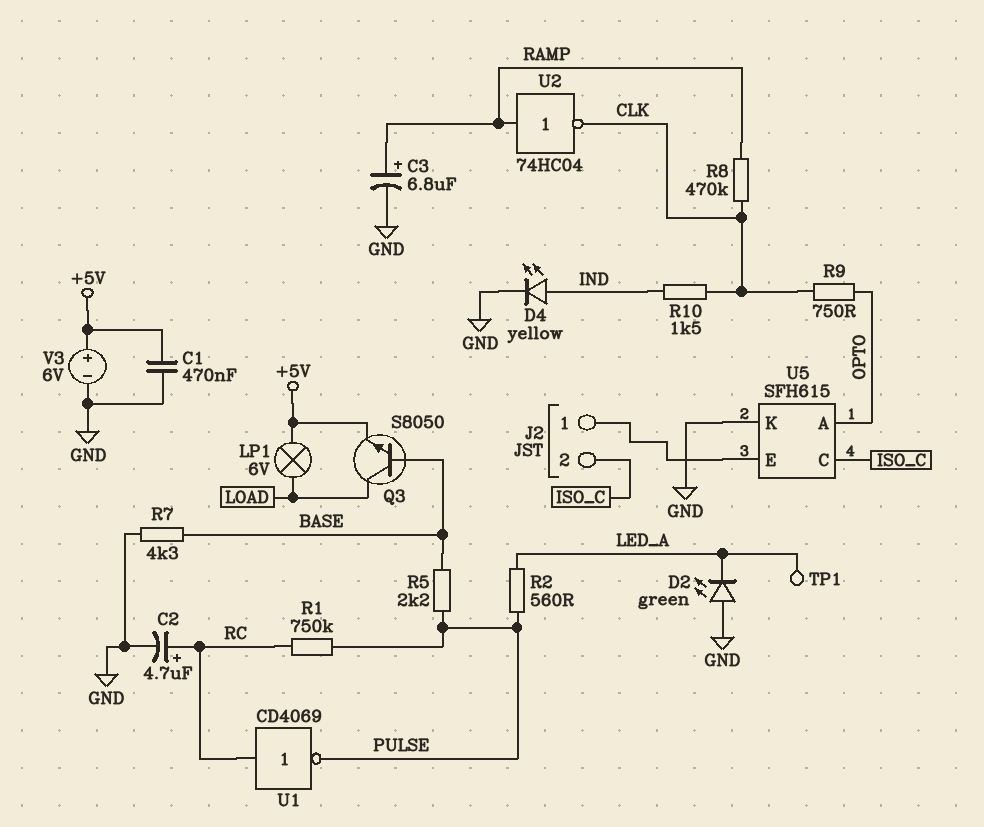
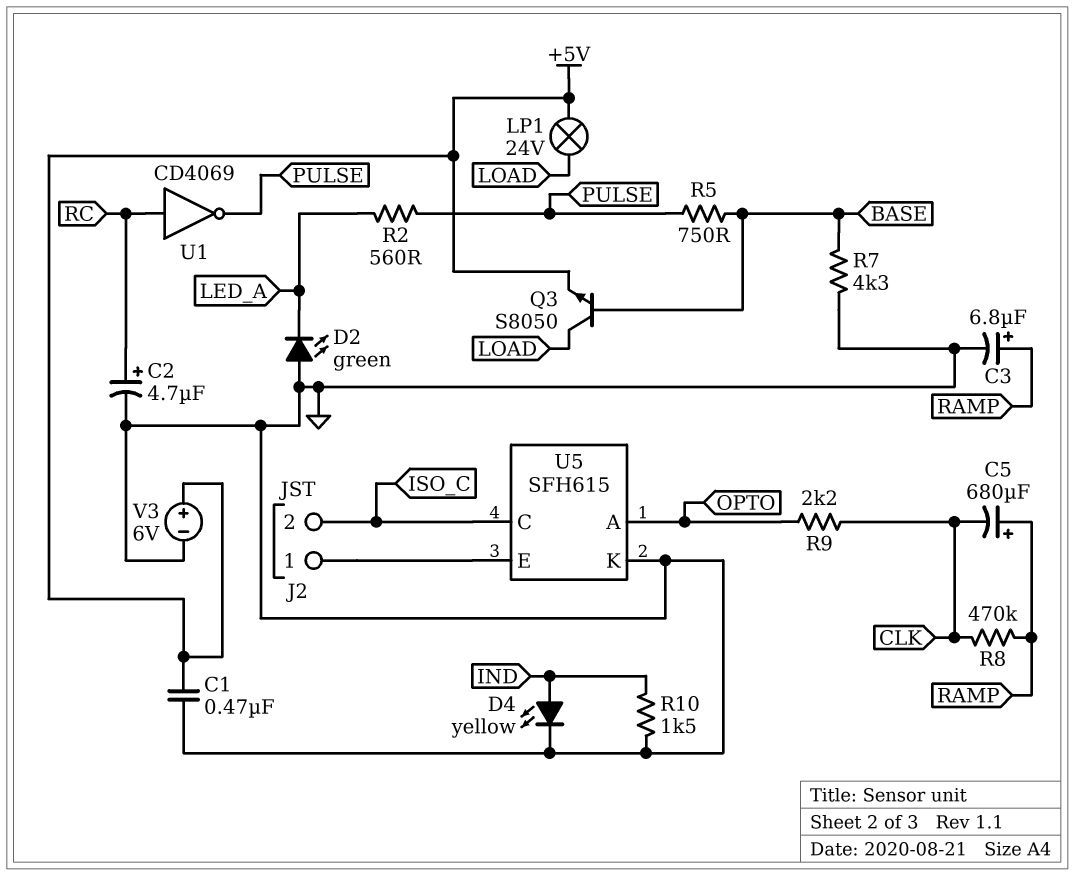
C5: none -> 680uF (plus RAMP, minus CLK)
LP1: lamp 6V (+5V, LOAD) -> lamp 24V (+5V, LOAD)
R1: 750k (PULSE, RC) -> none
R5: 2.2k (BASE, PULSE) -> 750 (BASE, PULSE)
R9: 750 (CLK, OPTO) -> 2.2k (CLK, OPTO)
R10: 1.5k (CLK, IND) -> 1.5k (GND, IND)
TP1: test point (LED_A) -> none
U2: NOT 74HC04 (in RAMP, out CLK) -> none

